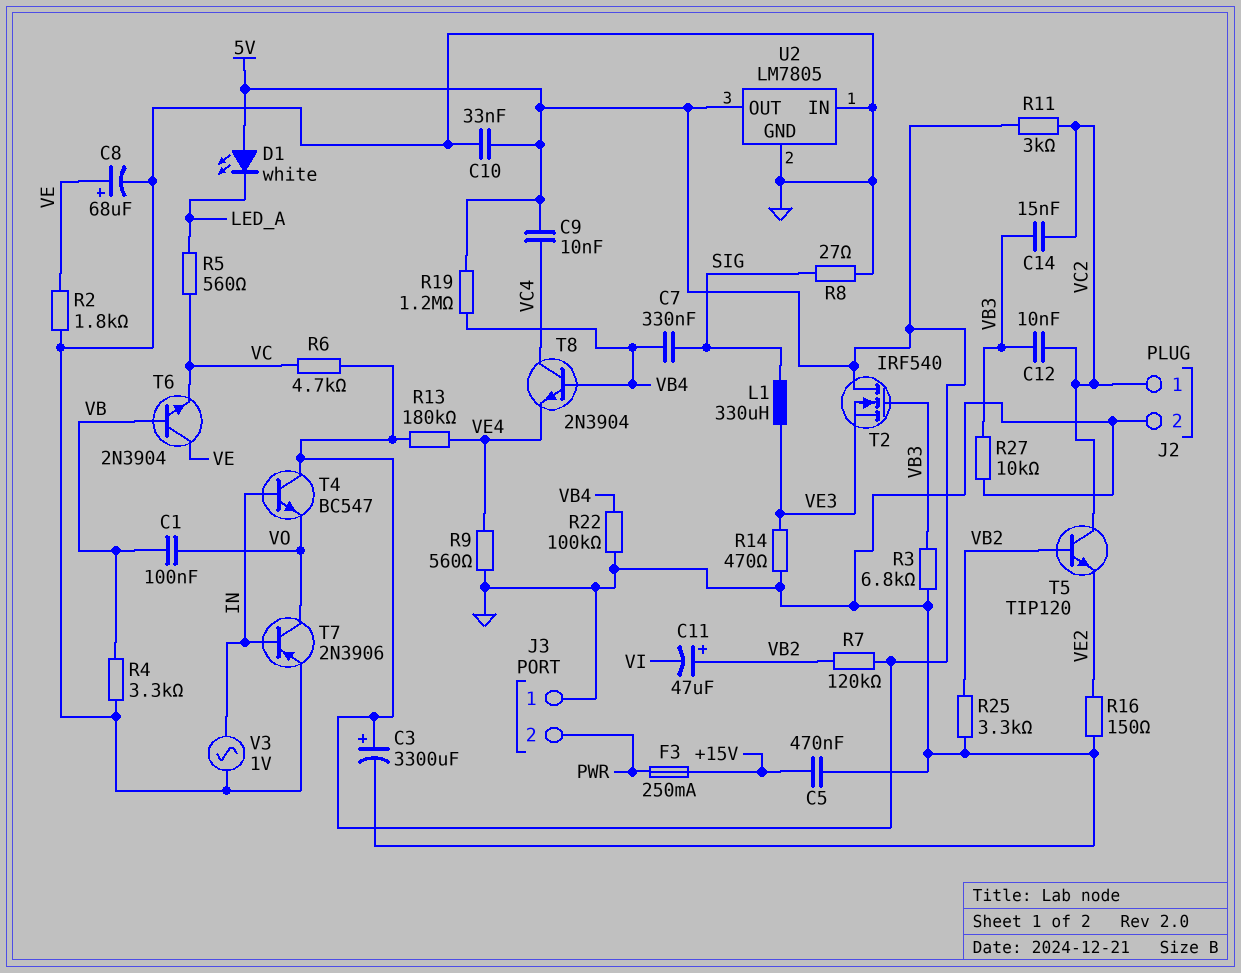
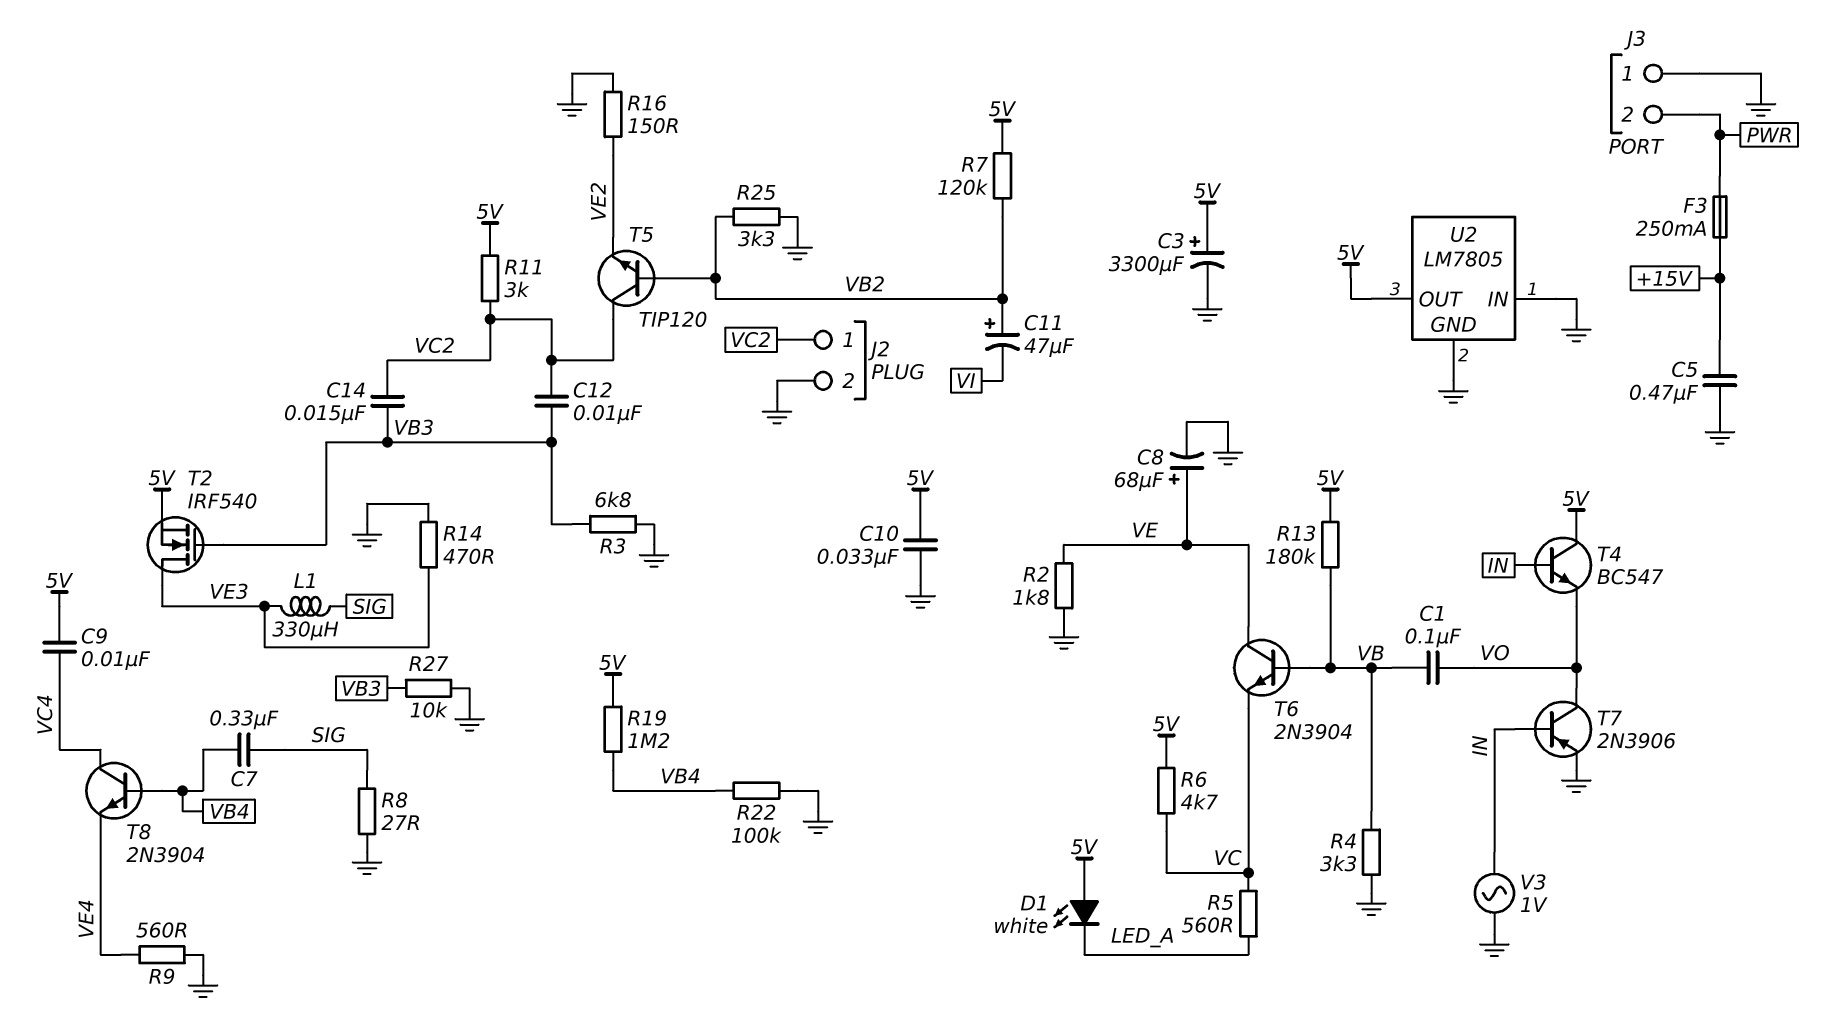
R13: 180k (5V, VE4) -> 180k (5V, VB)
T2: NMOS IRF540 (G VB3, D 5V, S VE3) -> NMOS IRF540 (G VB3, D VE3, S 5V)

